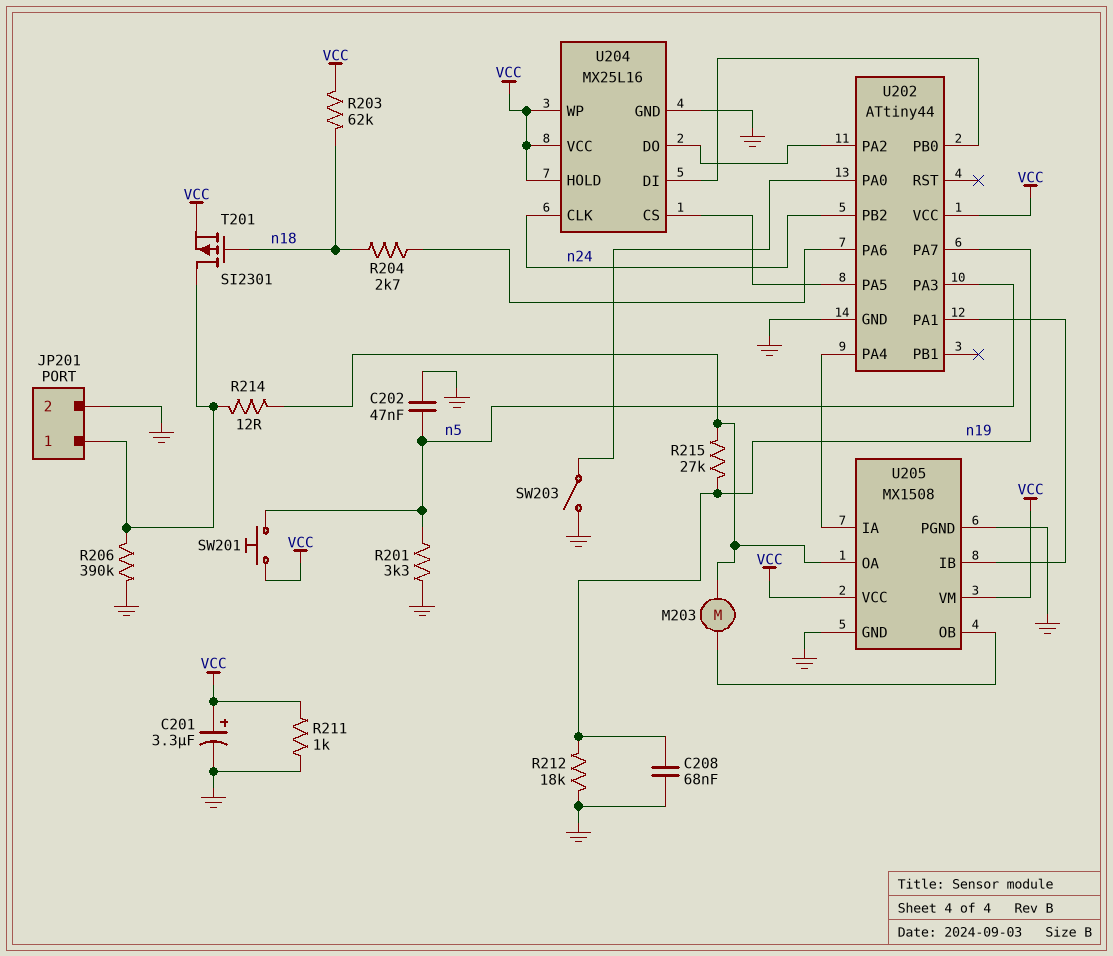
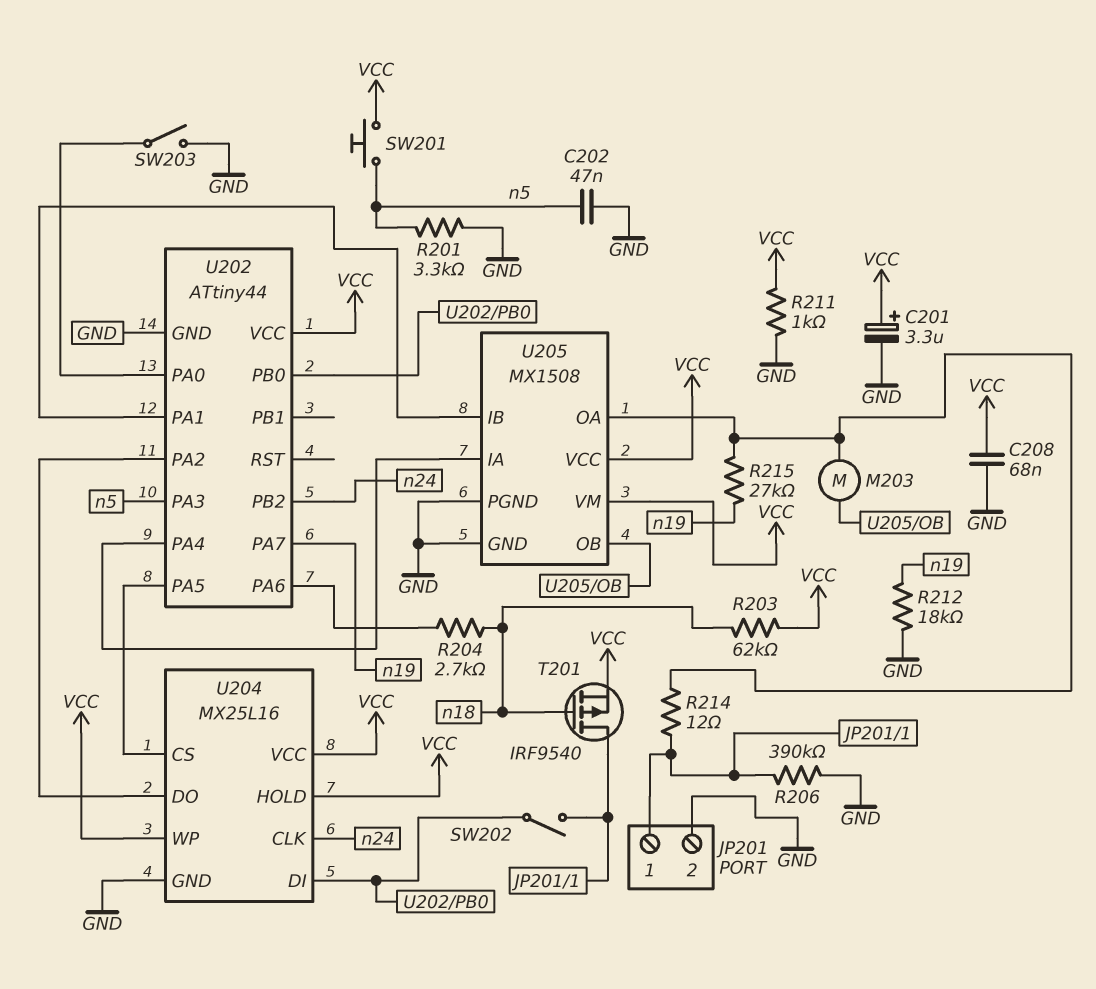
C208: 68nF (GND, n19) -> 68nF (GND, VCC)
SW202: none -> switch (JP201/1, U202/PB0)
T201: PMOS SI2301 (G n18, D JP201/1, S VCC) -> PMOS IRF9540 (G n18, D JP201/1, S VCC)

